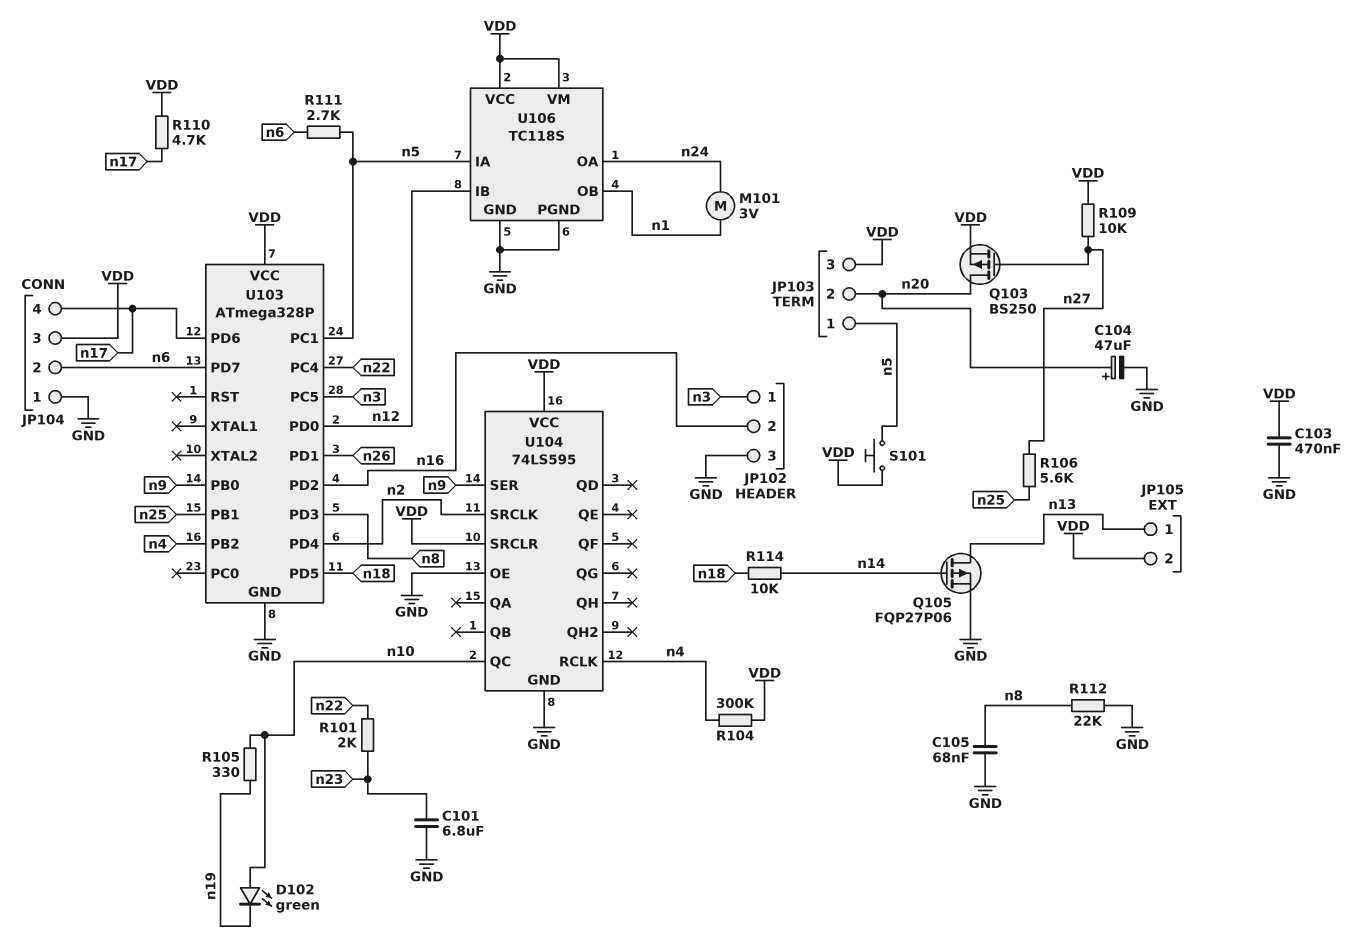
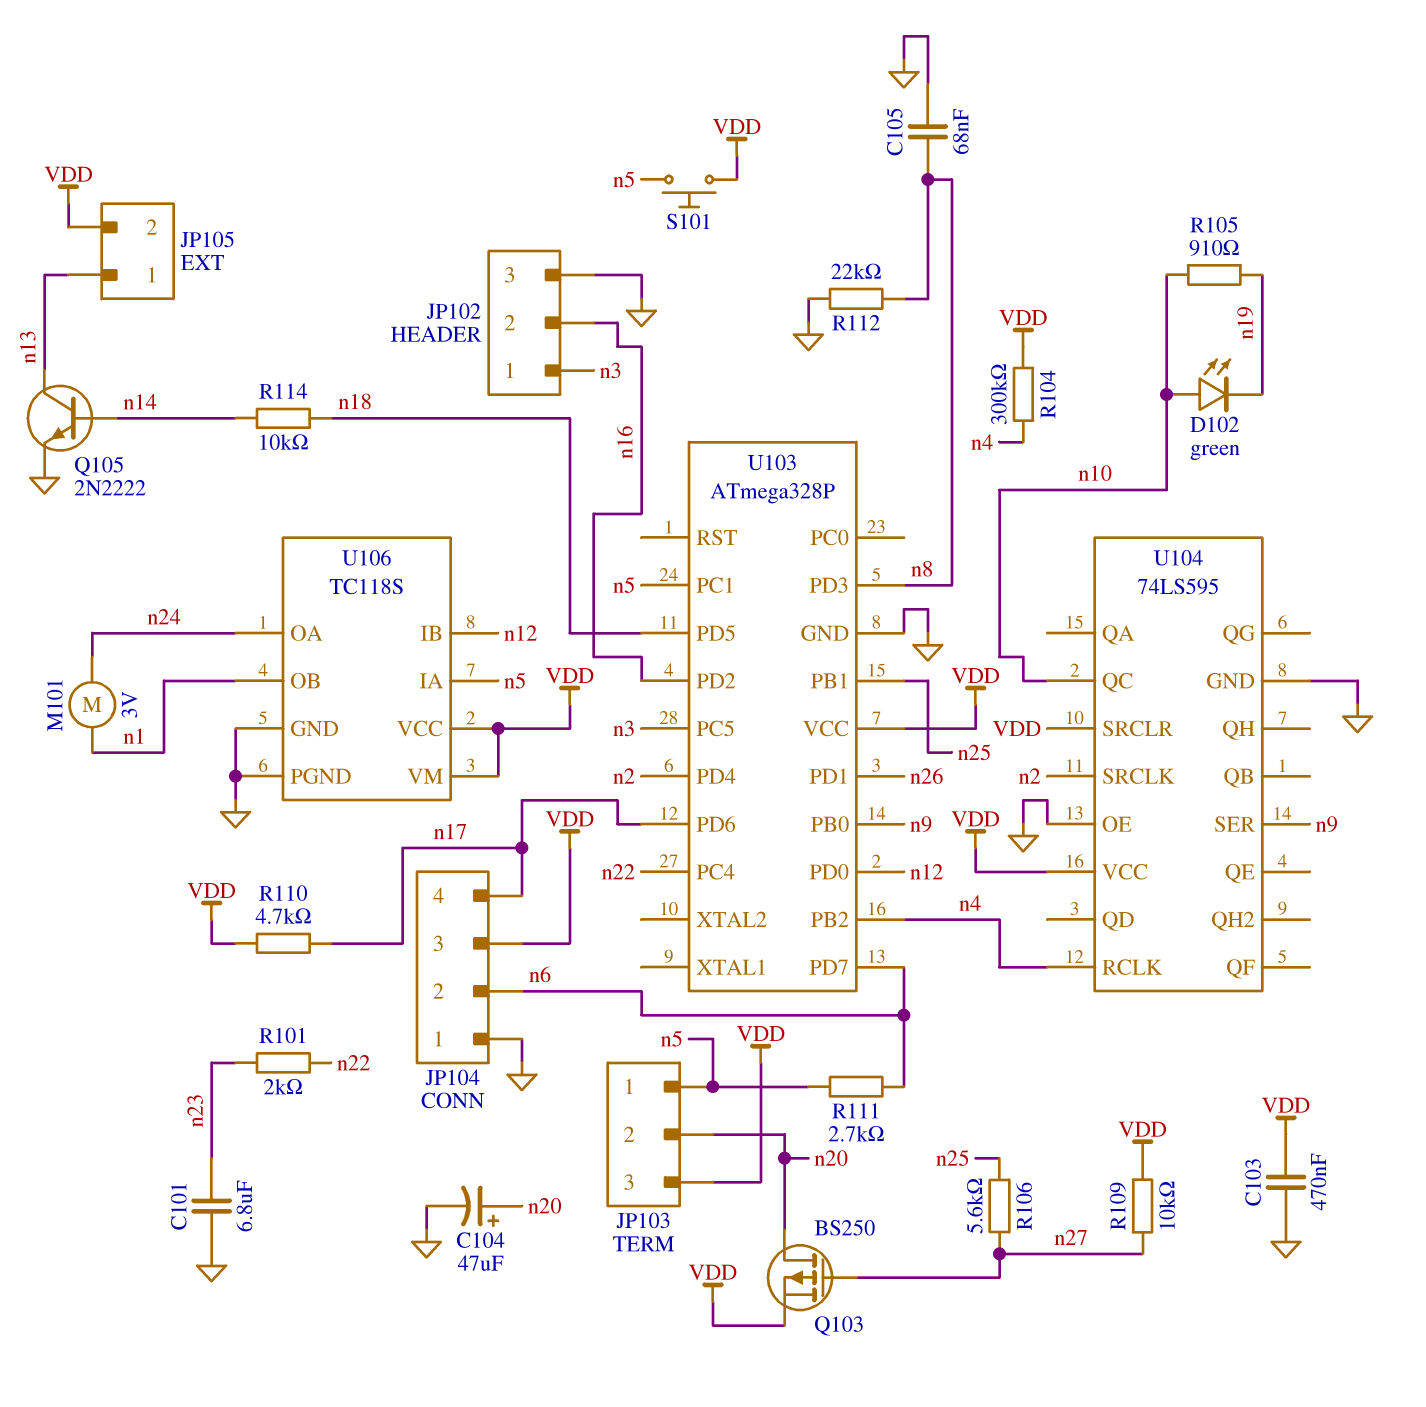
Q105: PMOS FQP27P06 (G n14, D n13, S GND) -> NPN 2N2222 (B n14, C n13, E GND)
R105: 330 (n10, n19) -> 910 (n10, n19)

